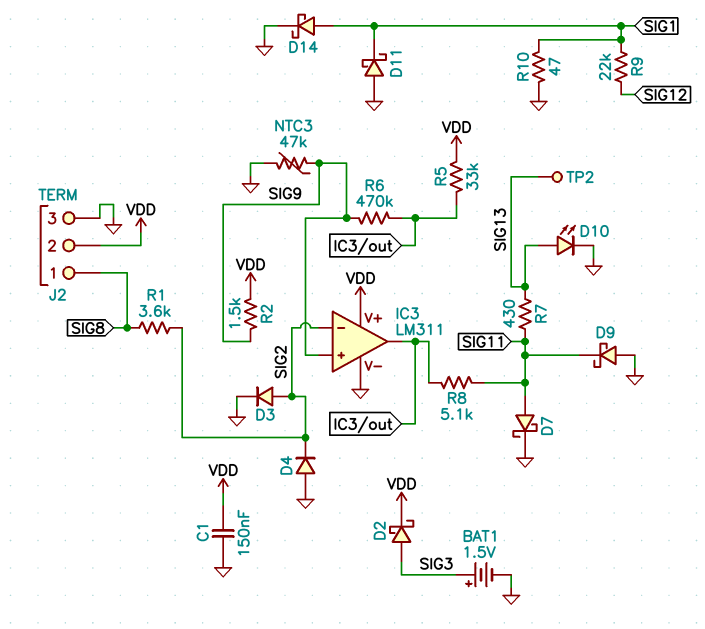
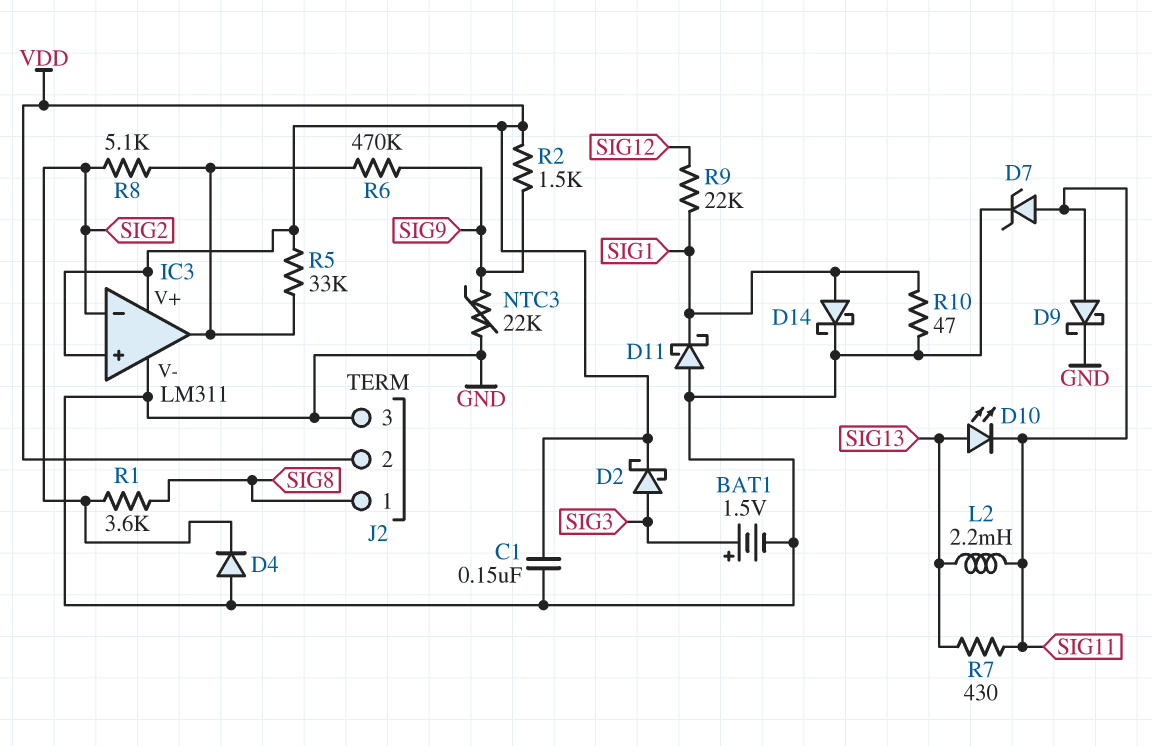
D3: diode (A SIG2, K GND) -> none
D7: schottky (A SIG11, K GND) -> zener (A SIG11, K GND)
D9: schottky (A GND, K SIG11) -> schottky (A SIG11, K GND)
D10: LED (A SIG13, K GND) -> LED (A SIG13, K SIG11)
IC3 pin in+: SIG9 -> VDD
L2: none -> 2.2mH (SIG11, SIG13)
NTC3: 47k (GND, SIG9) -> 22k (GND, SIG9)
R8: 5.1k (IC3/out, SIG11) -> 5.1k (IC3/out, SIG2)
TP2: test point (SIG13) -> none

